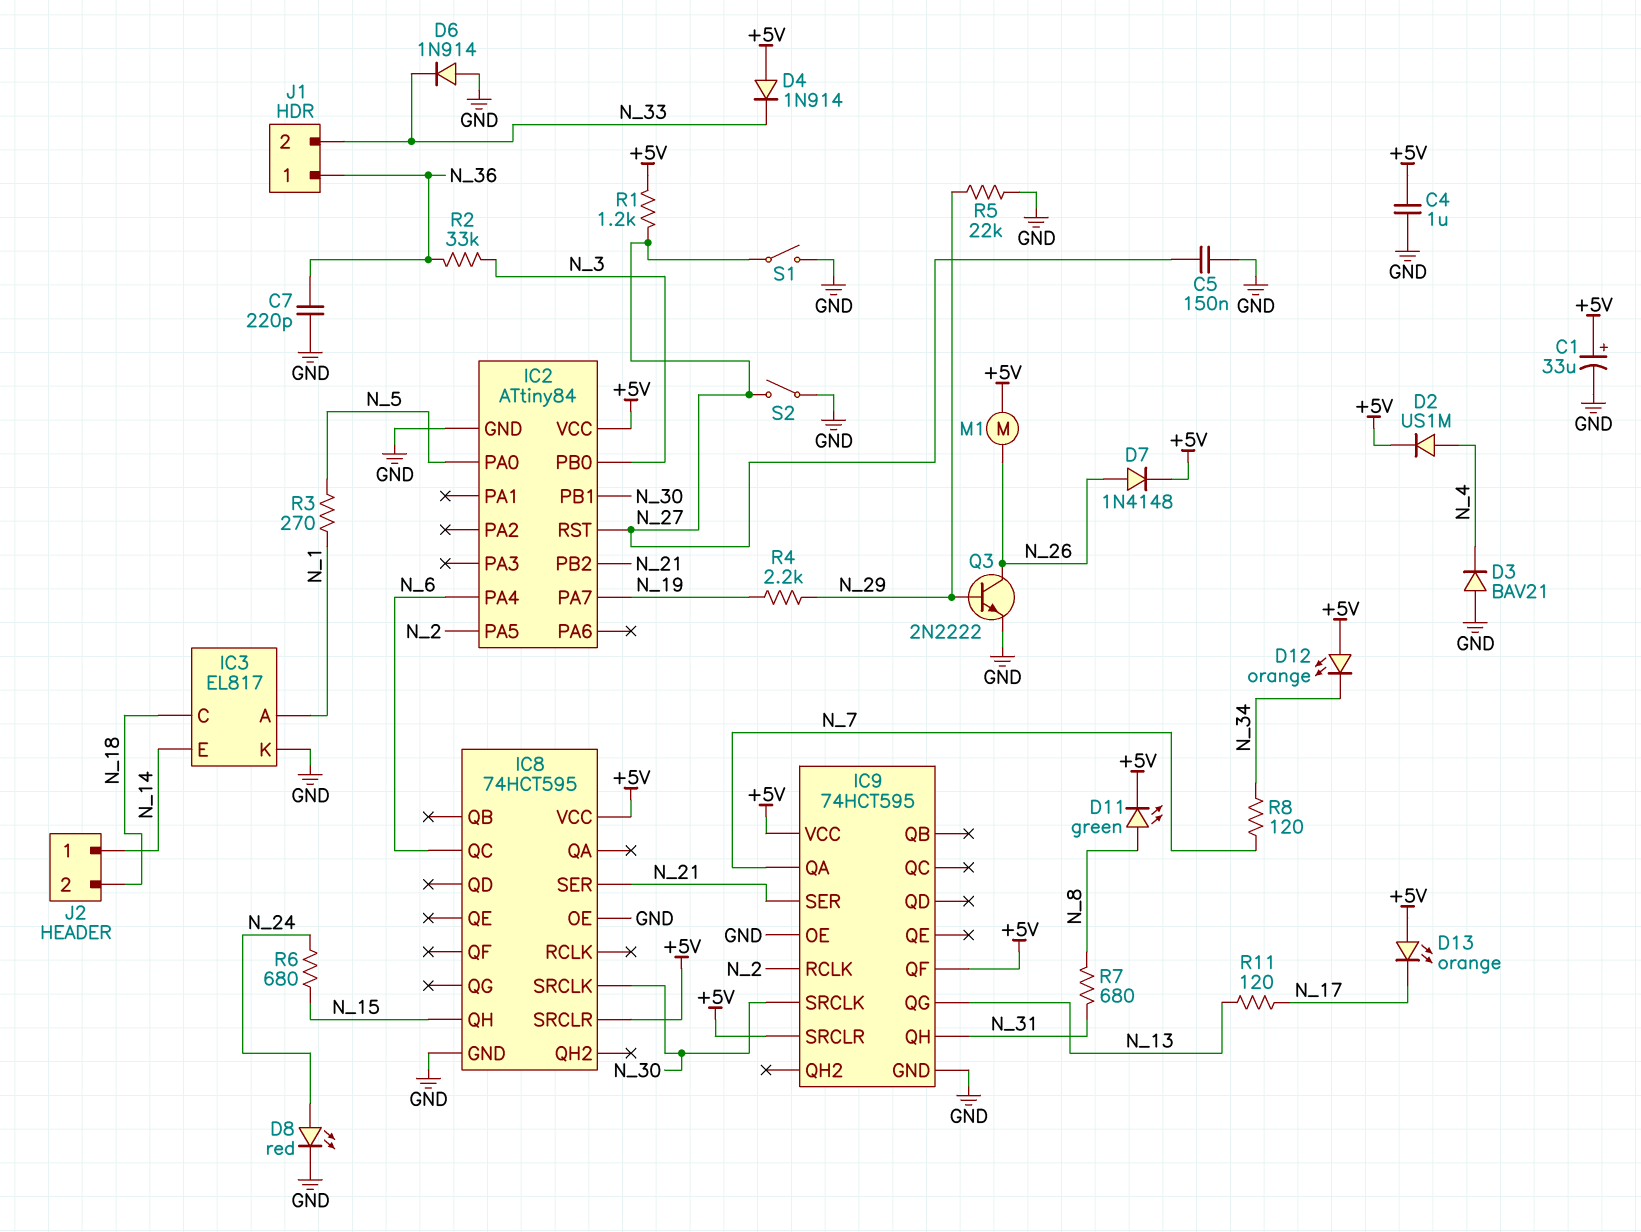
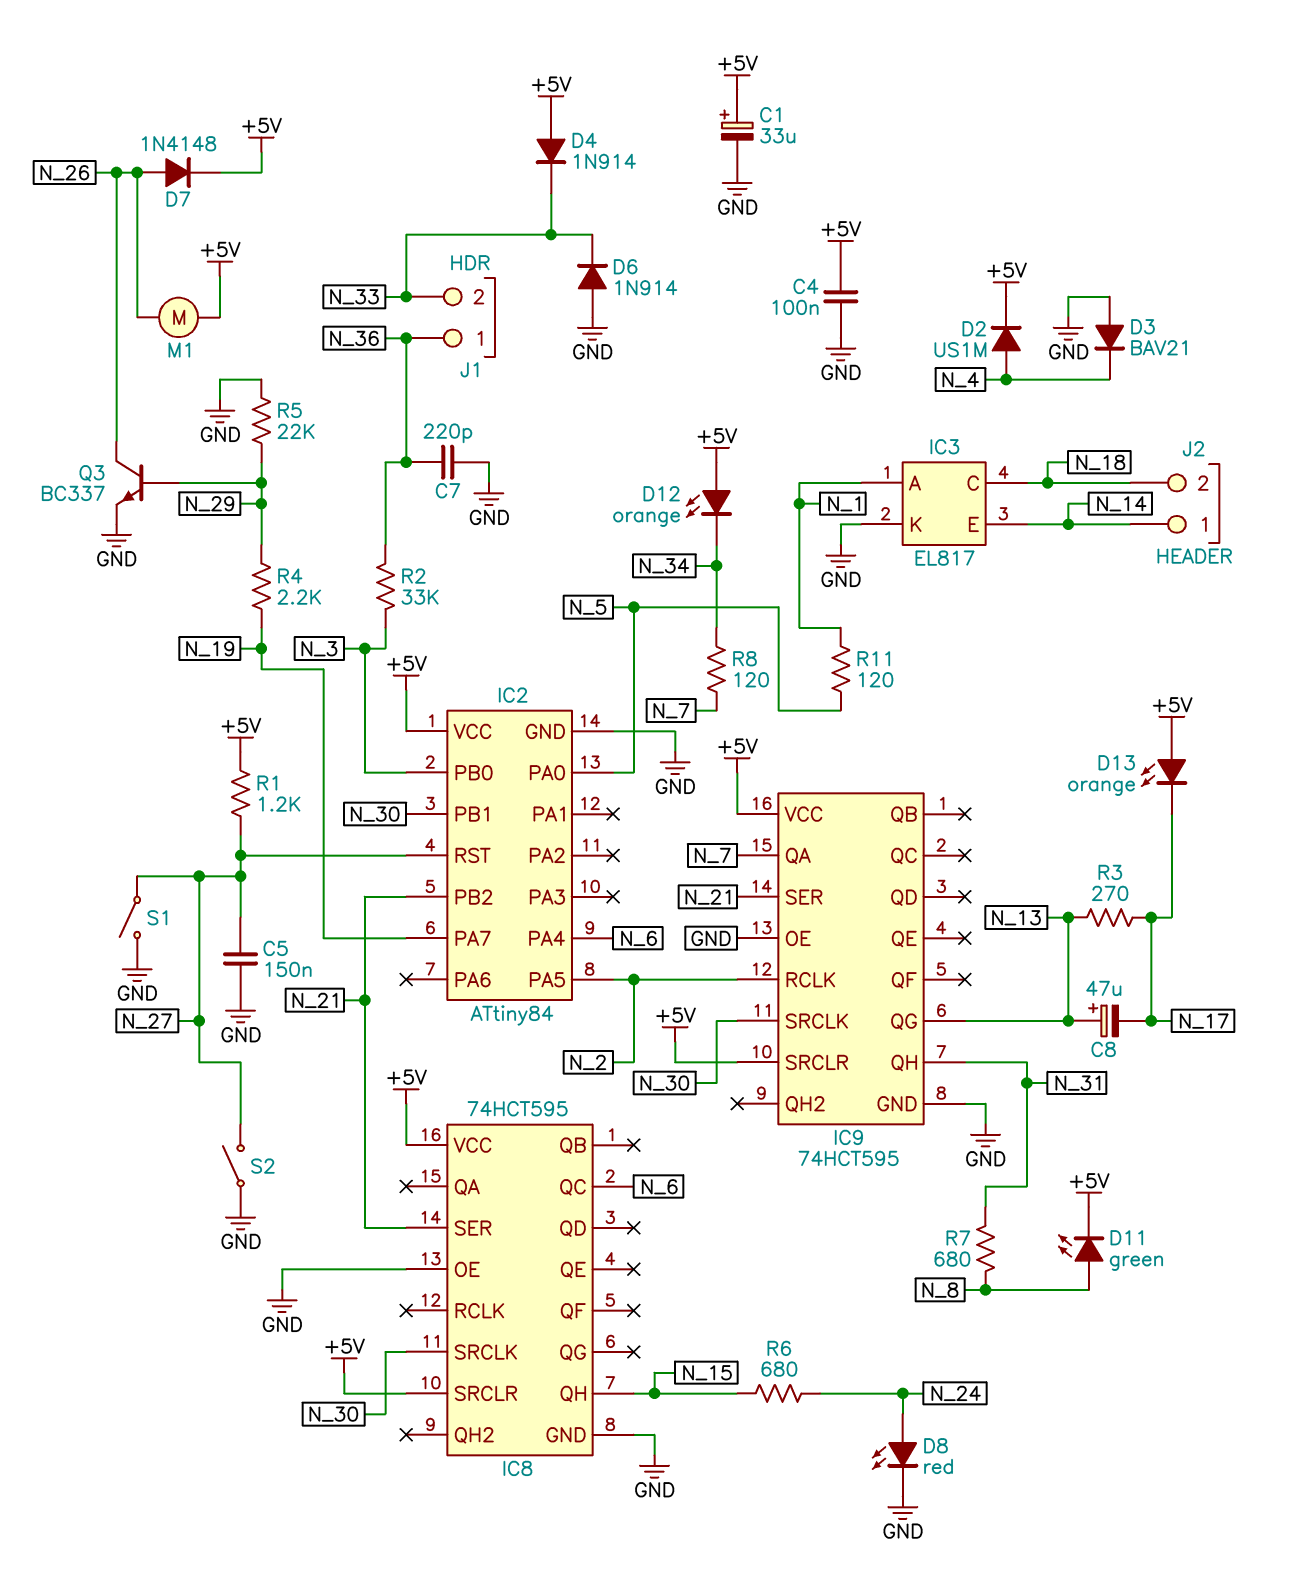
C4: 1uF (+5V, GND) -> 100nF (+5V, GND)
C8: none -> 47uF (plus N_13, minus N_17)
IC9 pin QF: +5V -> none
Q3: NPN 2N2222 (B N_29, C N_26, E GND) -> NPN BC337 (B N_29, C N_26, E GND)
R3: 270 (N_1, N_5) -> 270 (N_13, N_17)
R11: 120 (N_13, N_17) -> 120 (N_1, N_5)

